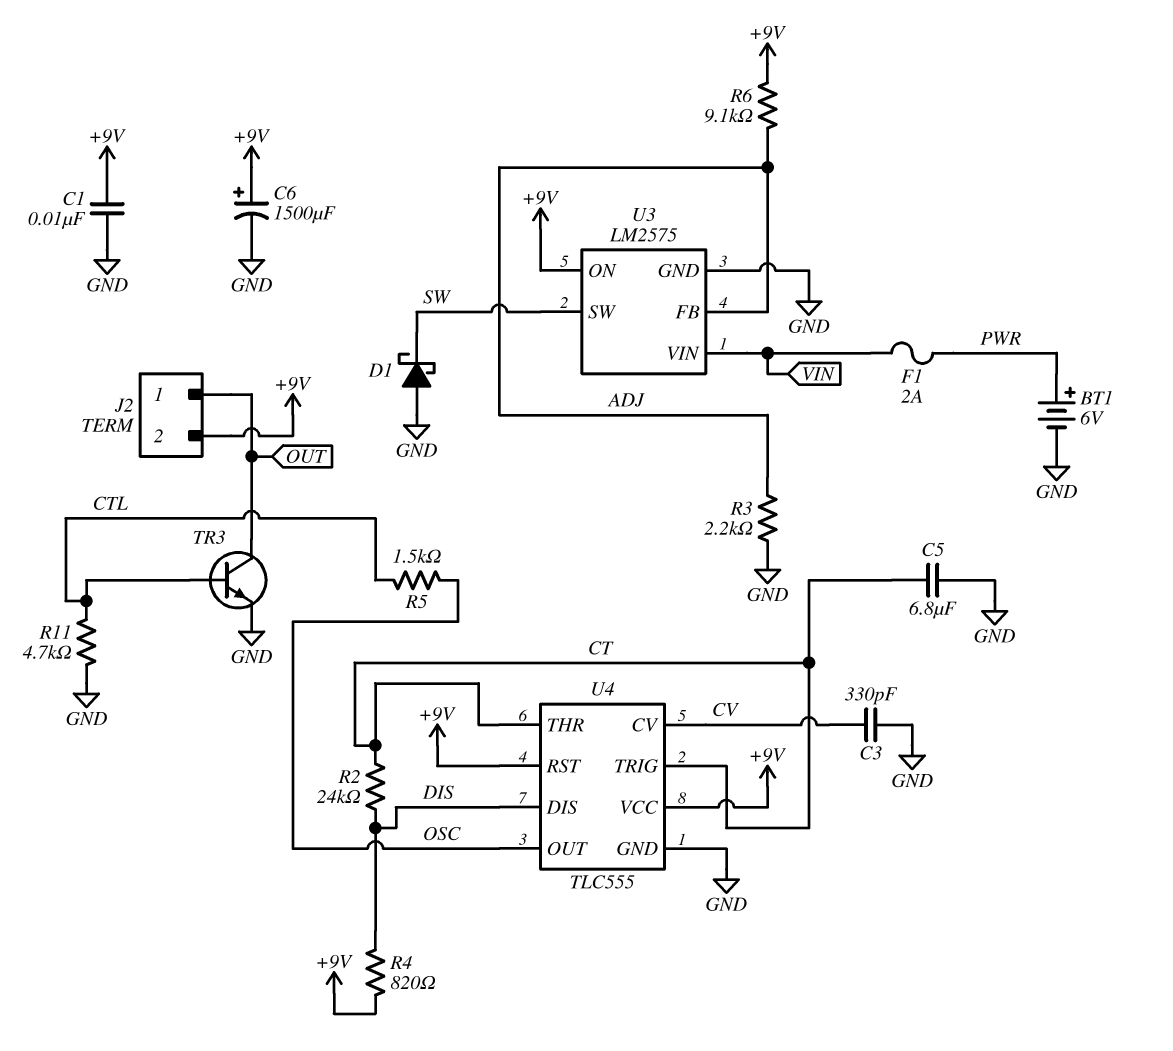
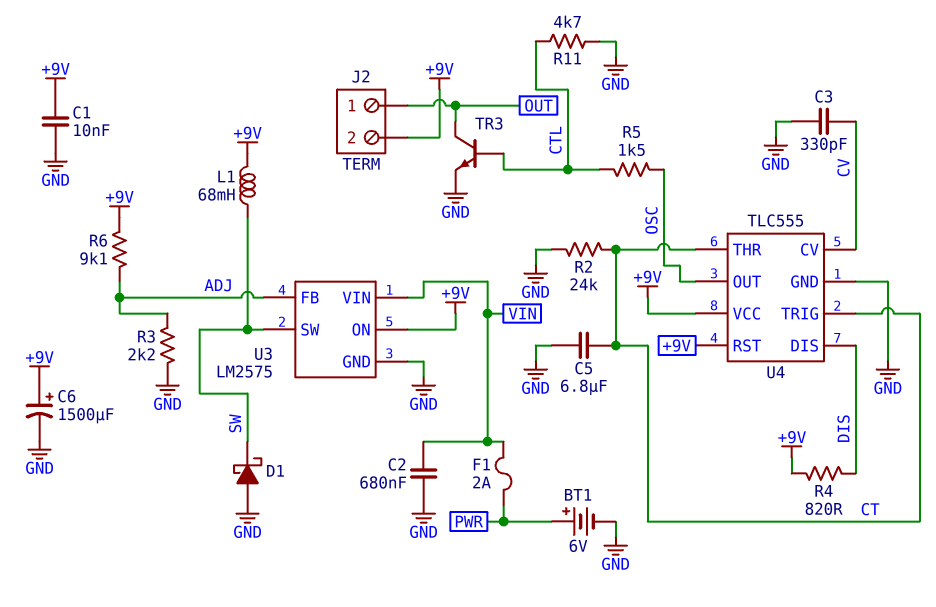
C2: none -> 680nF (GND, VIN)
L1: none -> 68mH (+9V, SW)
R2: 24k (CT, DIS) -> 24k (CT, GND)

